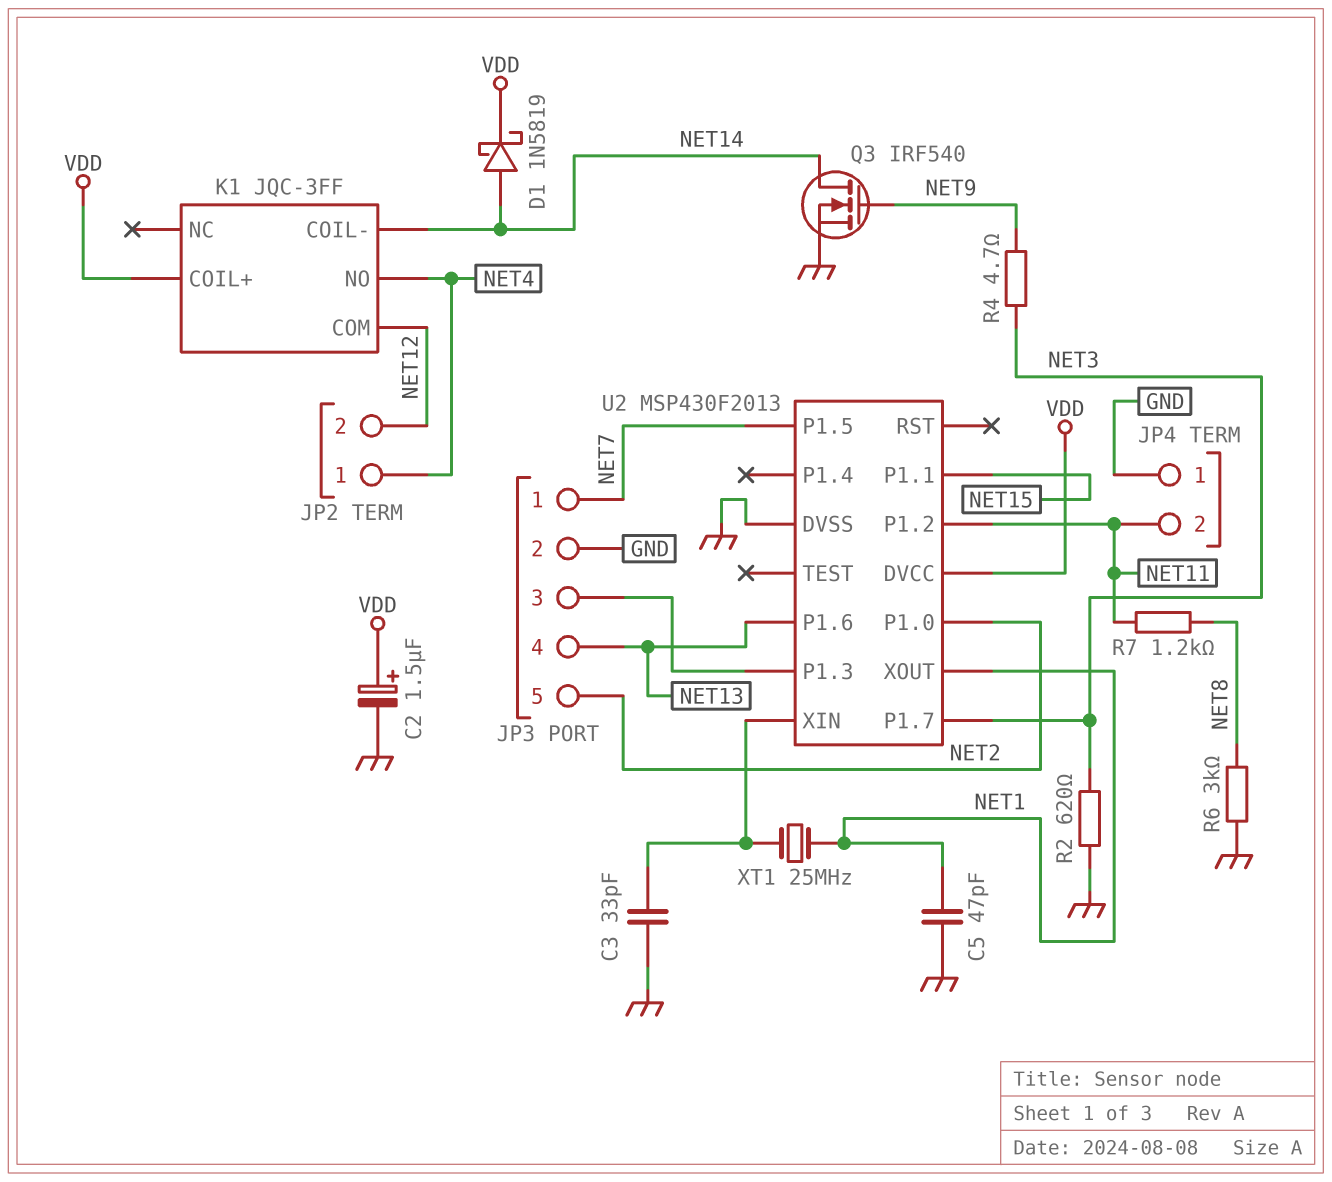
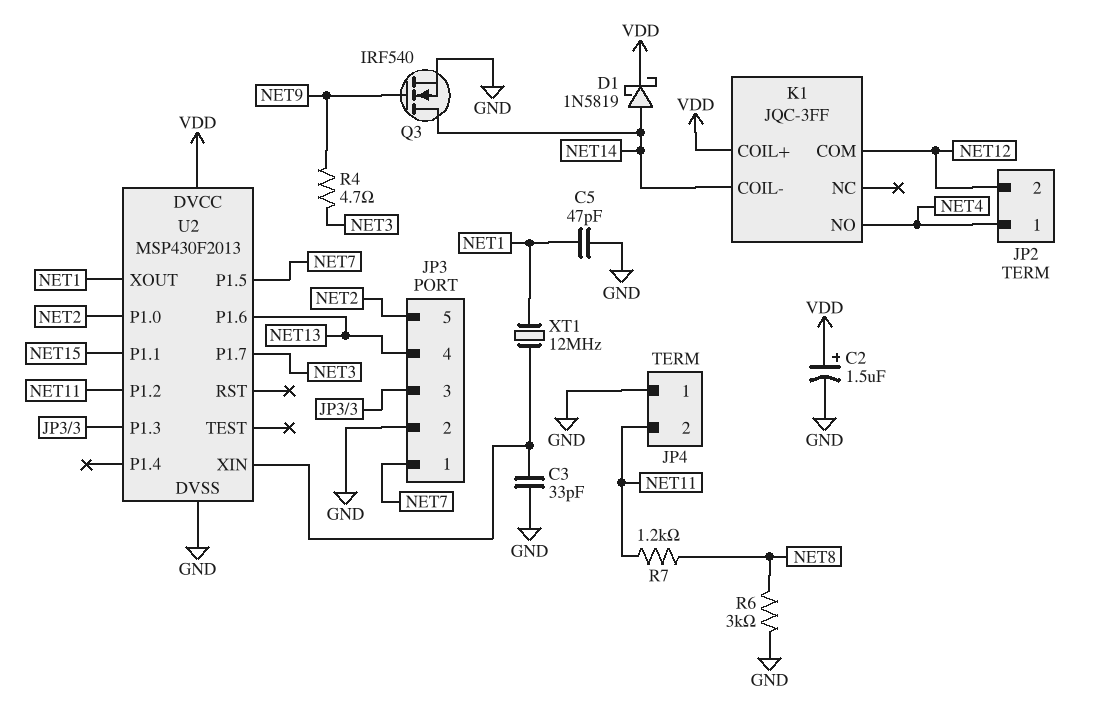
R2: 620 (GND, NET3) -> none
XT1: 25MHz (NET1, U2/XIN) -> 12MHz (NET1, U2/XIN)

